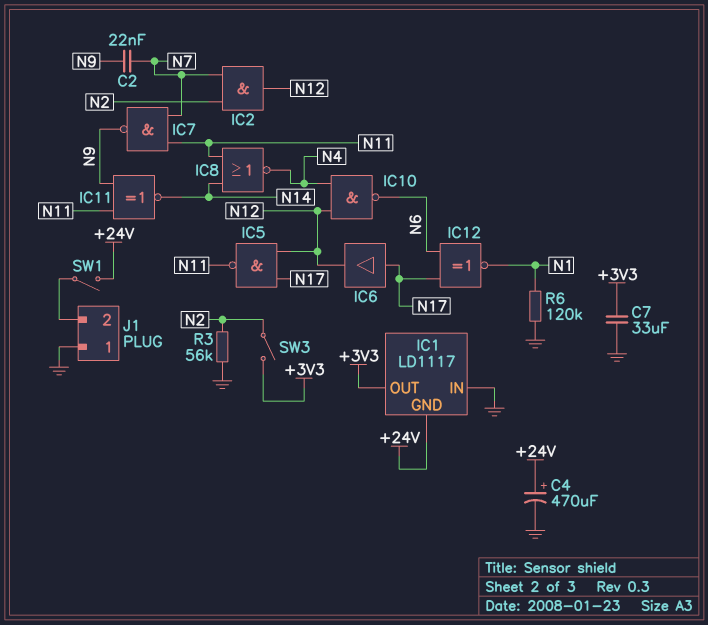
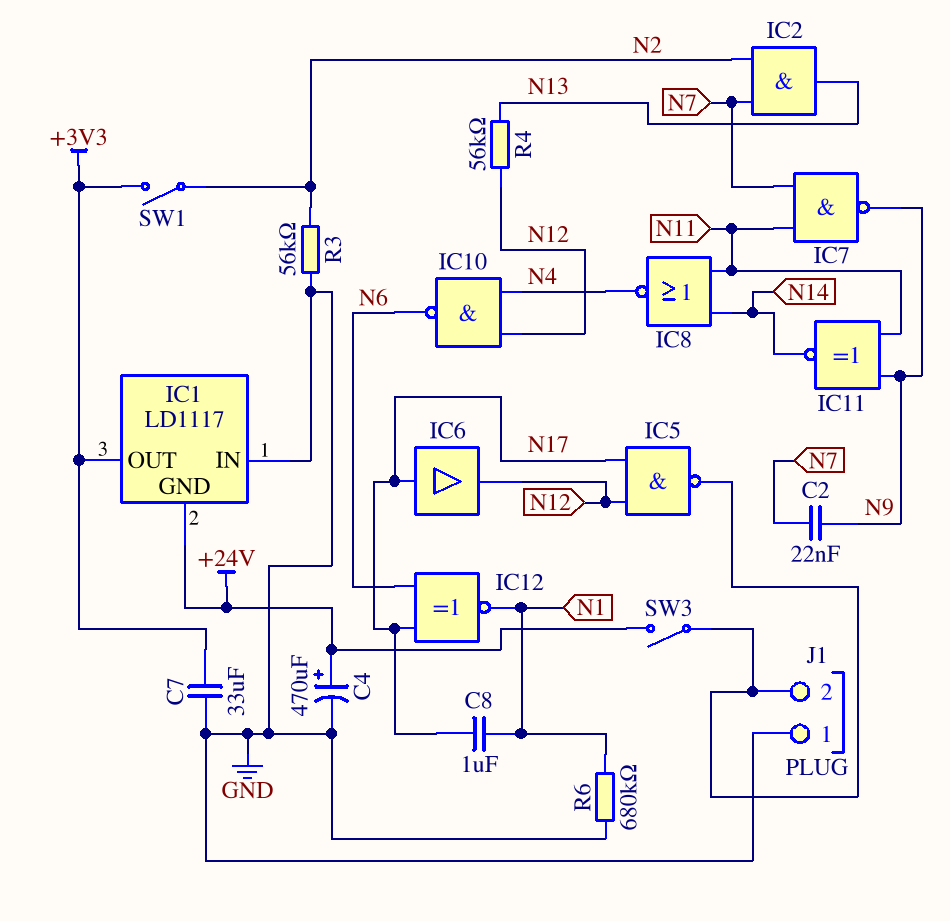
C8: none -> 1uF (N1, N17)
IC2: AND (in N2, in N7, out N12) -> AND (in N2, in N7, out N13)
IC5: NAND (in N12, in N17, out N11) -> NAND (in N12, in N17, out J1/2)
R4: none -> 56k (N12, N13)
R6: 120k (GND, N1) -> 680k (GND, N1)
SW1: switch (+24V, J1/2) -> switch (+3V3, N2)
SW3: switch (+3V3, N2) -> switch (+24V, J1/2)

